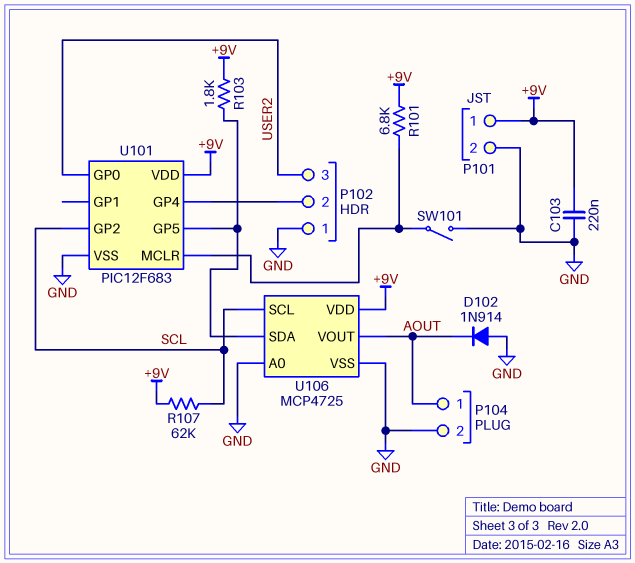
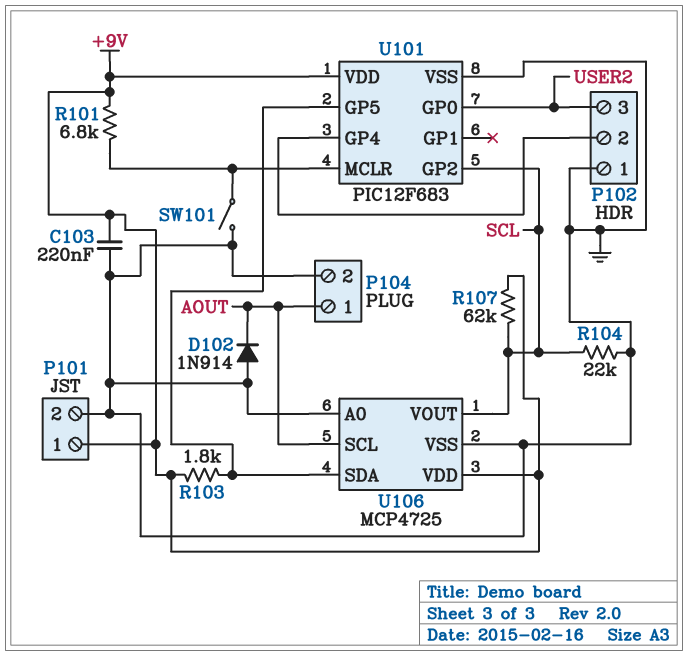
R104: none -> 22k (GND, SCL)
U106 pin SCL: SCL -> AOUT
U106 pin VOUT: AOUT -> SCL

